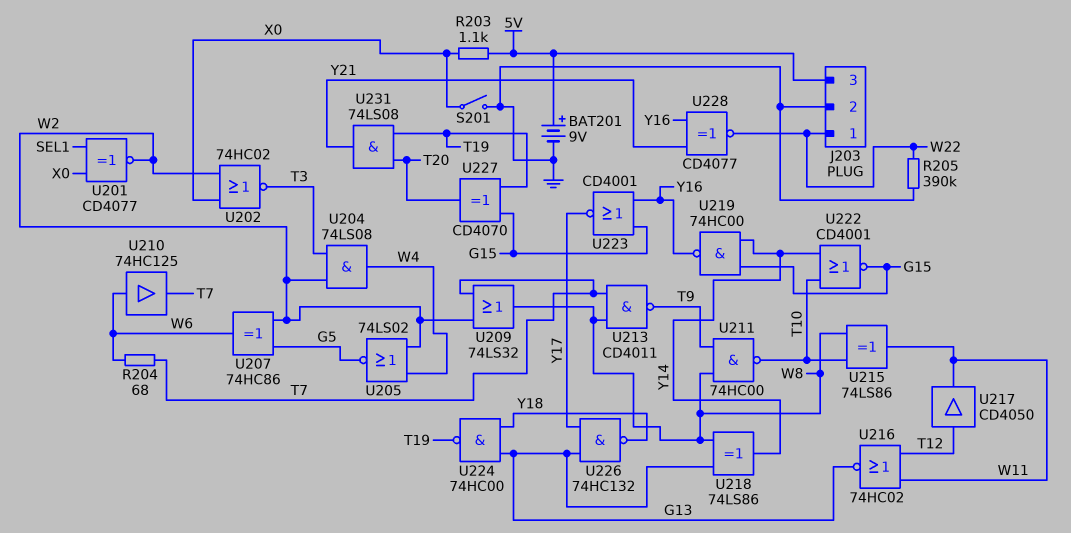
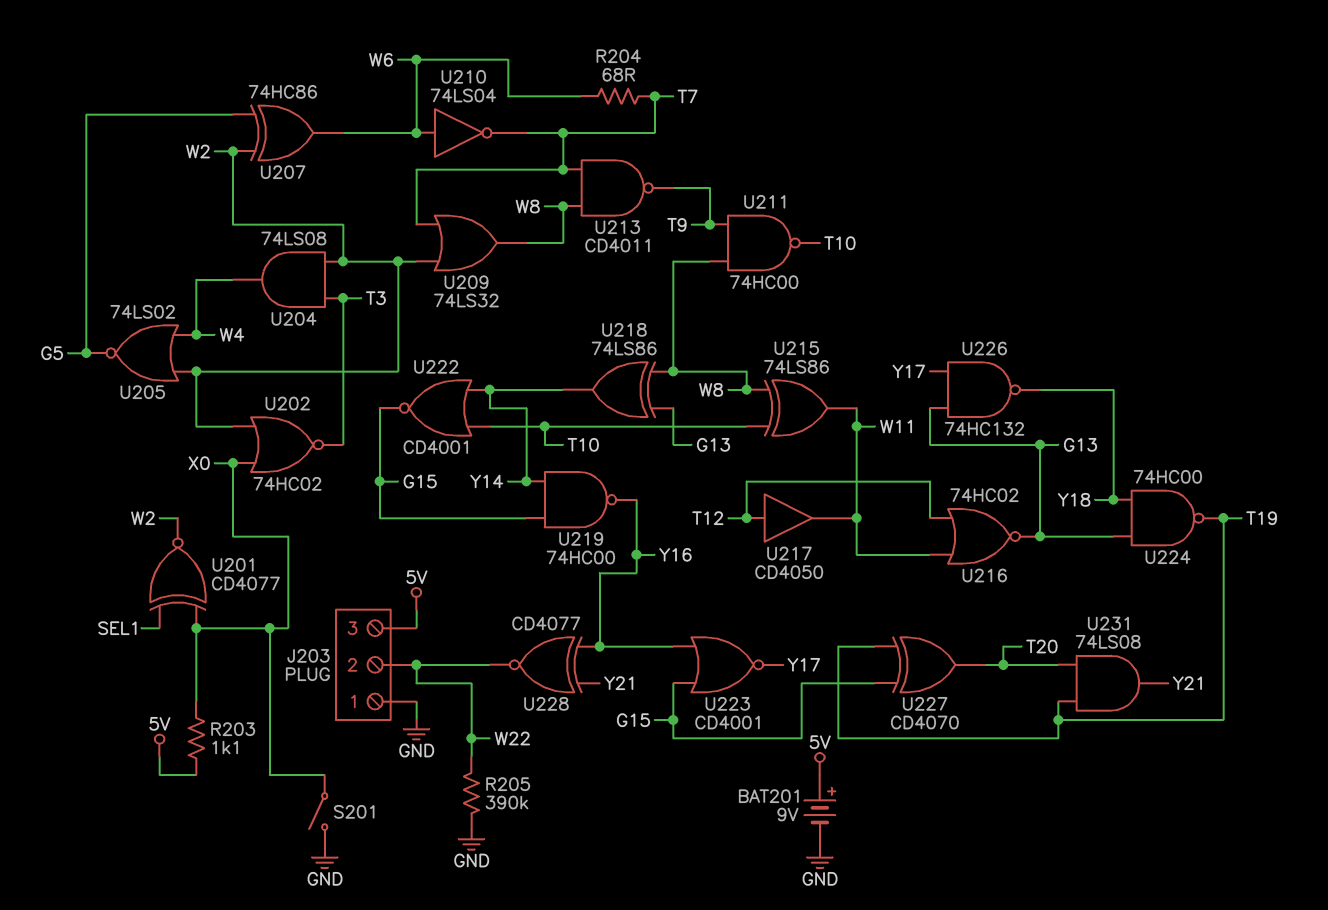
J203 pin 1: W22 -> GND
J203 pin 2: GND -> W22
U210: buffer 74HC125 (in W6, out T7) -> NOT 74LS04 (in W6, out T7)

